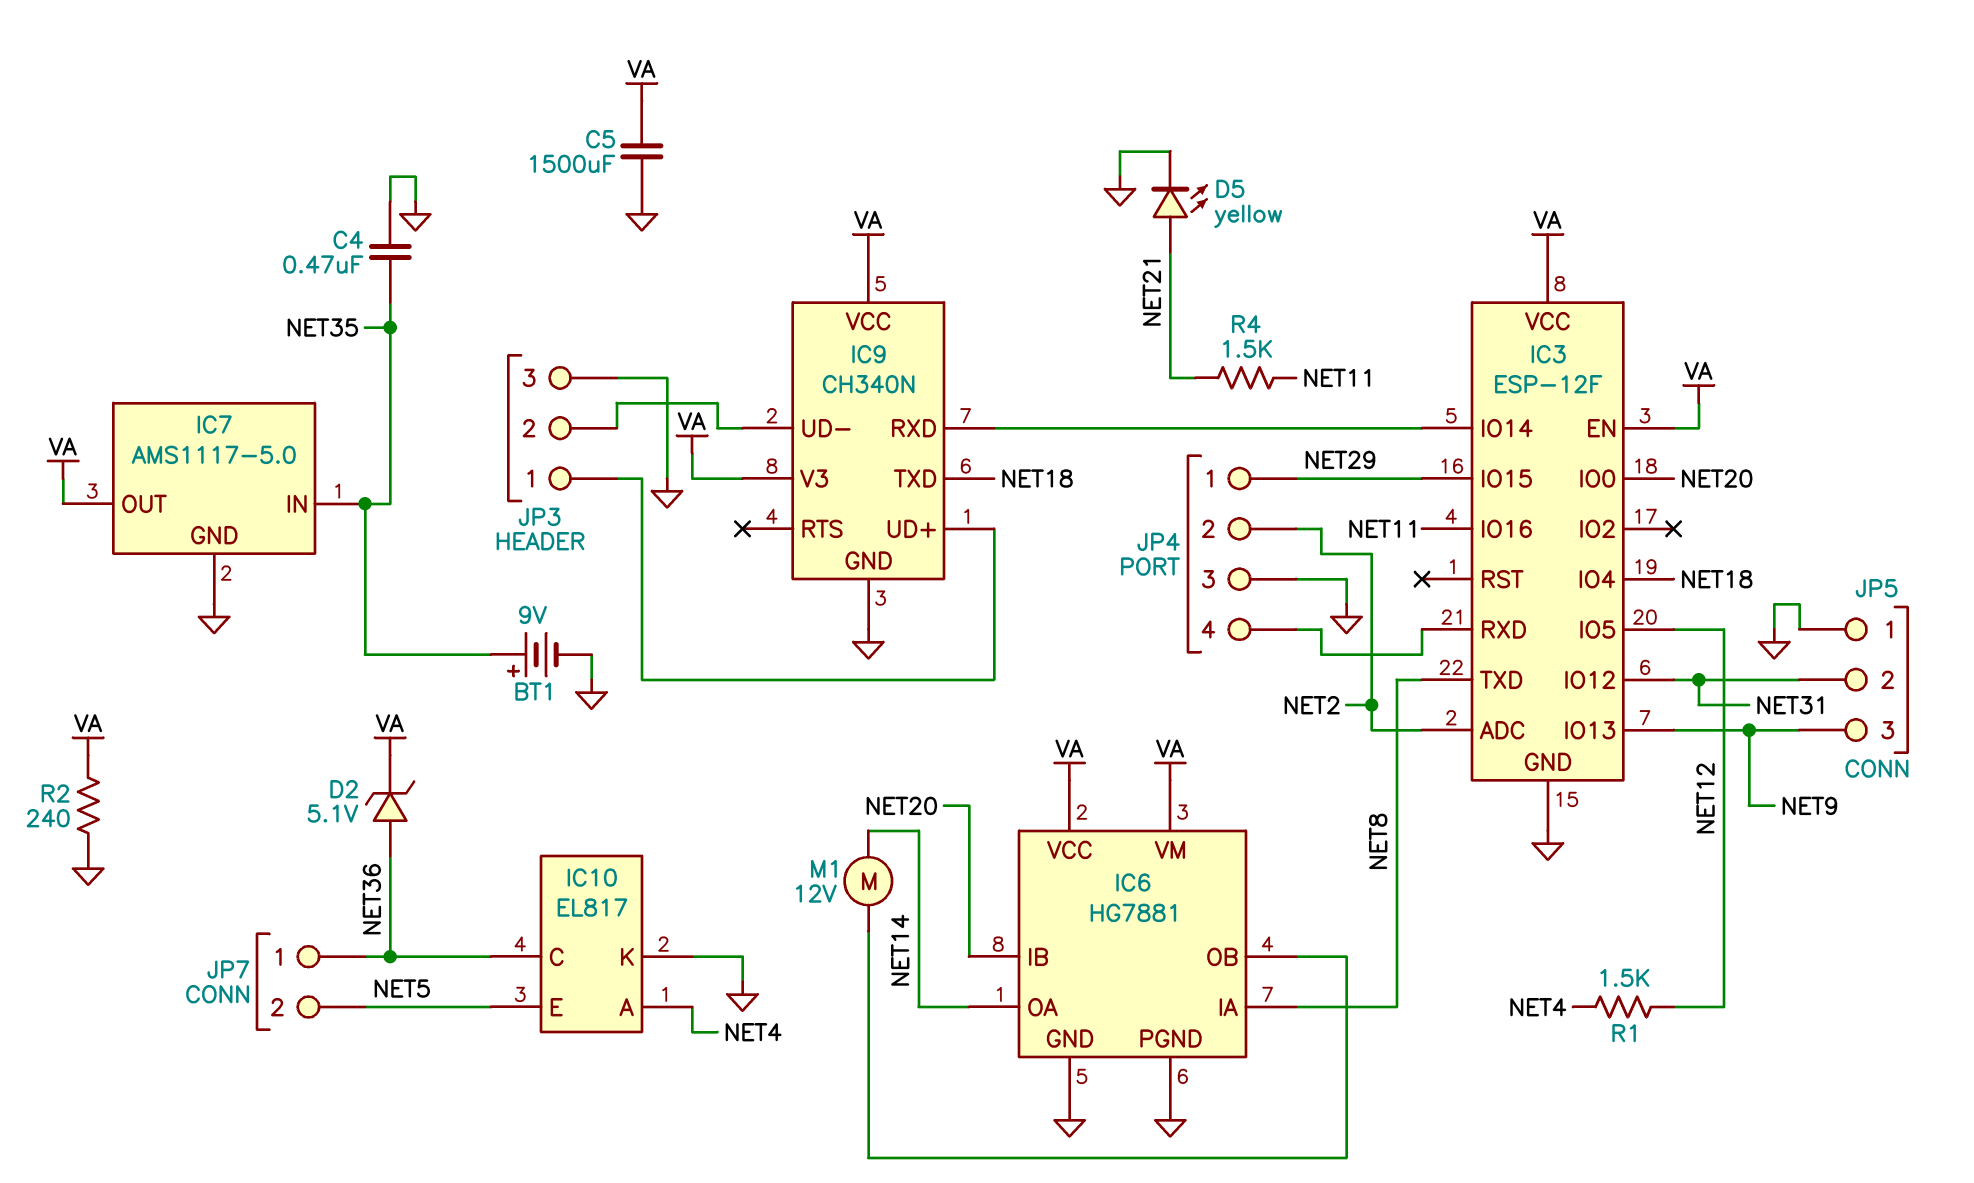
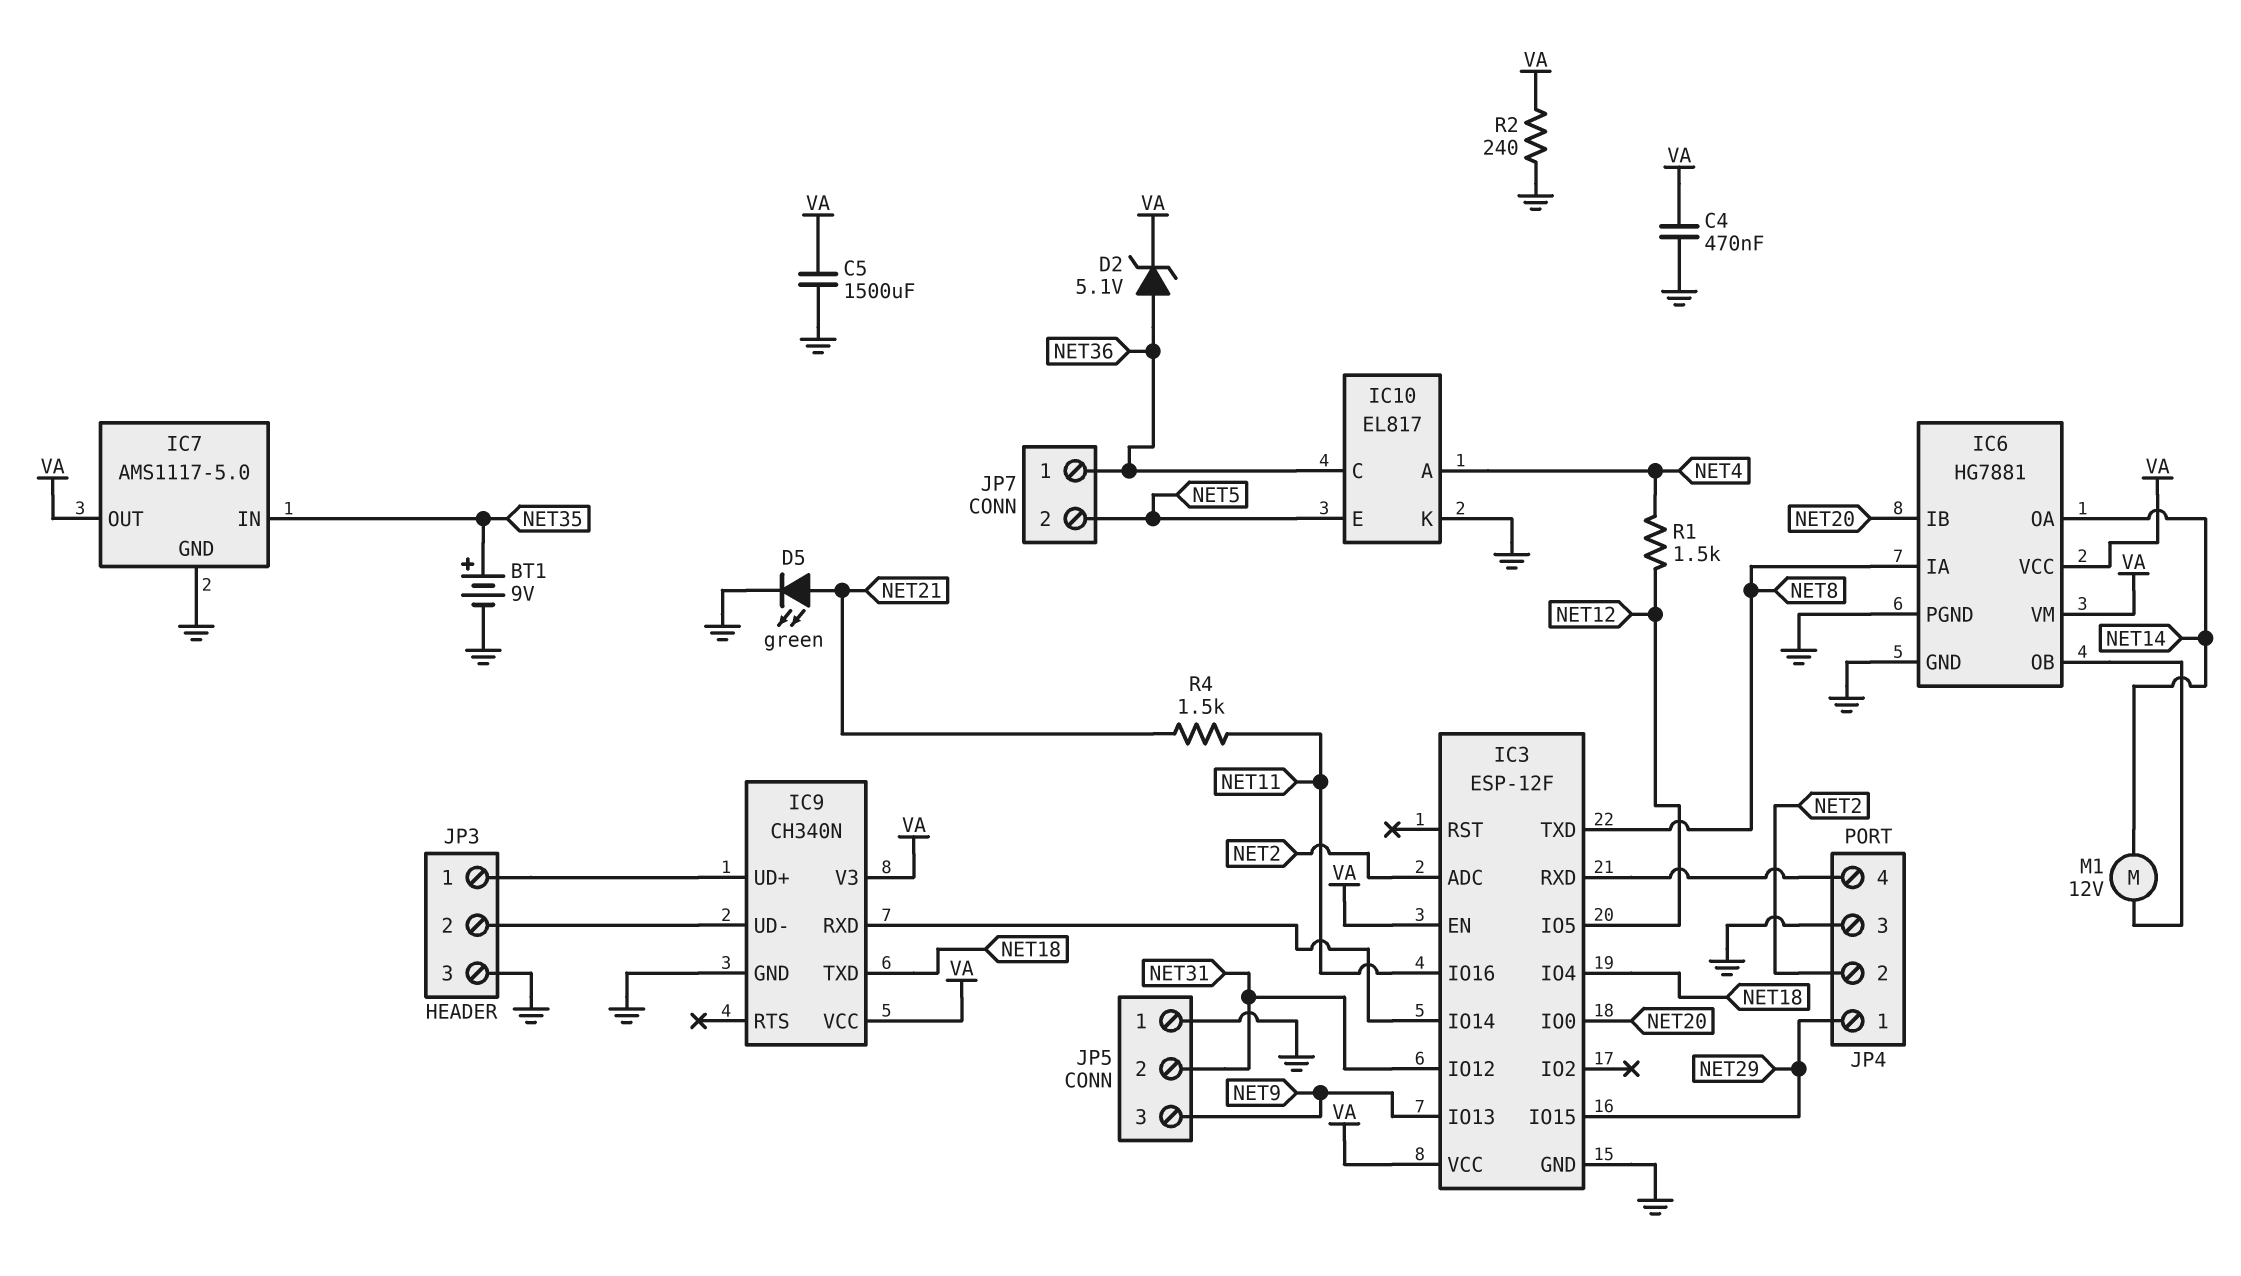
C4: 470nF (GND, NET35) -> 470nF (GND, VA)
D5: LED yellow (A NET21, K GND) -> LED green (A NET21, K GND)

